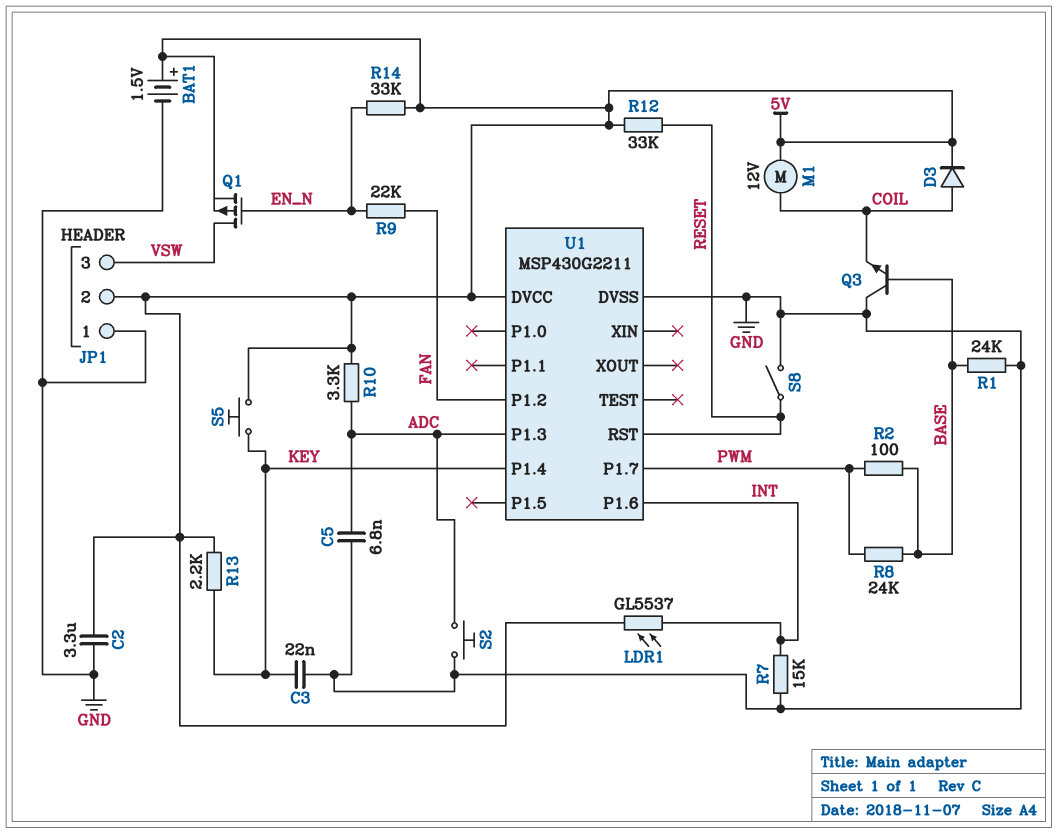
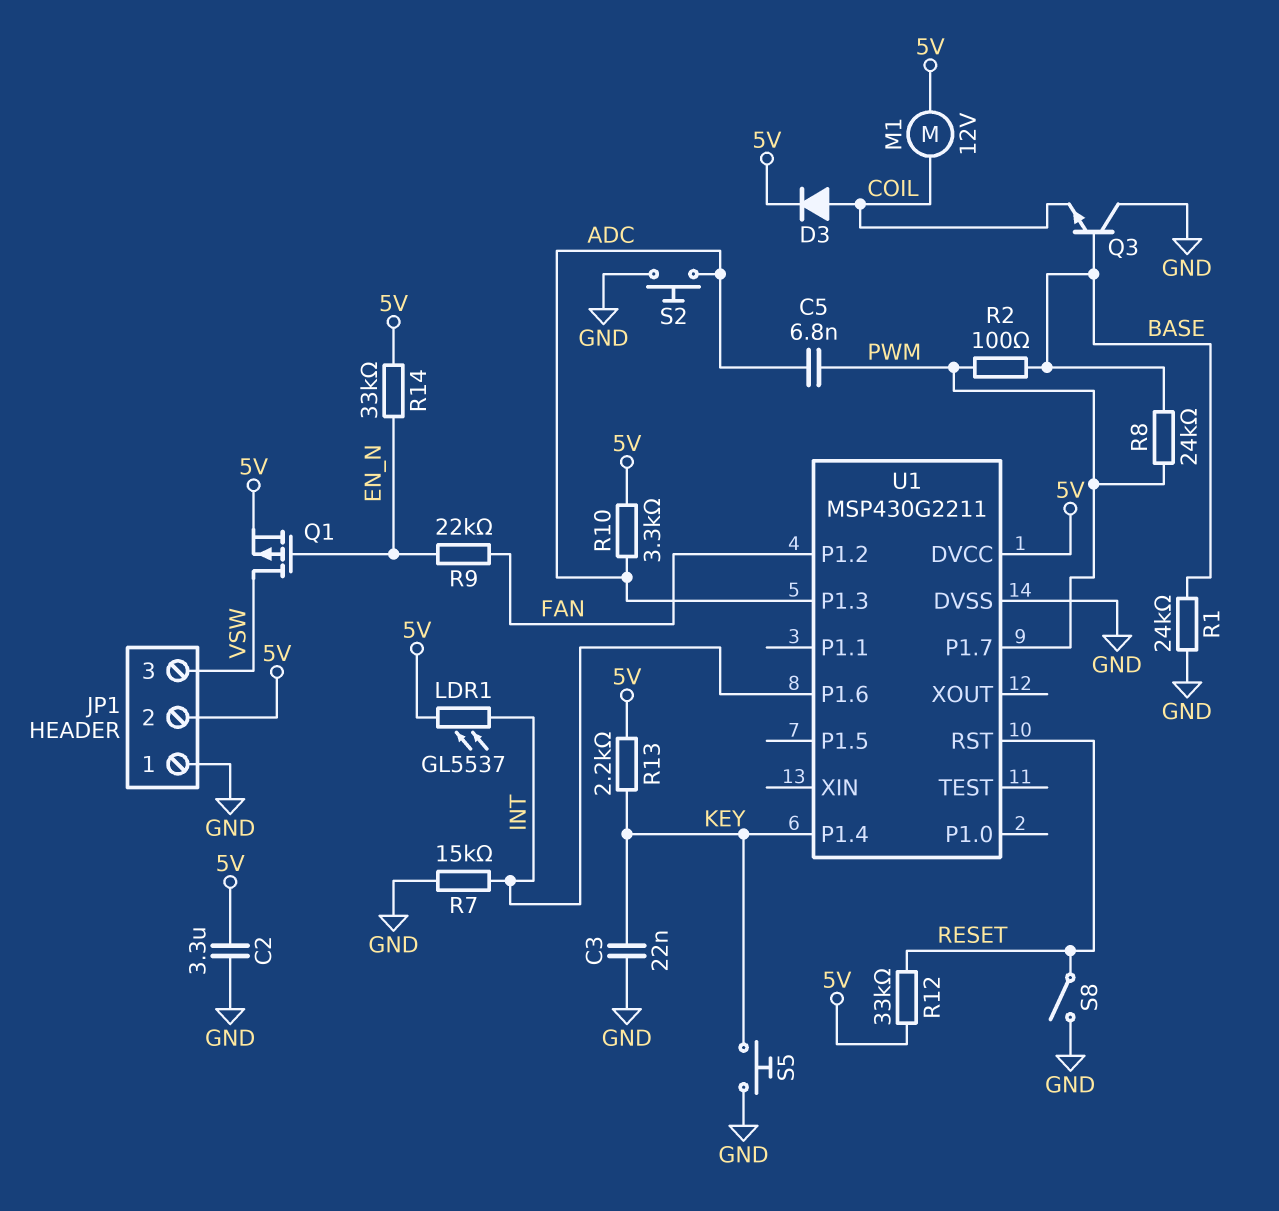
BAT1: 1.5V (plus 5V, minus GND) -> none
C5: 6.8nF (ADC, GND) -> 6.8nF (ADC, PWM)
S5: button (5V, KEY) -> button (GND, KEY)

